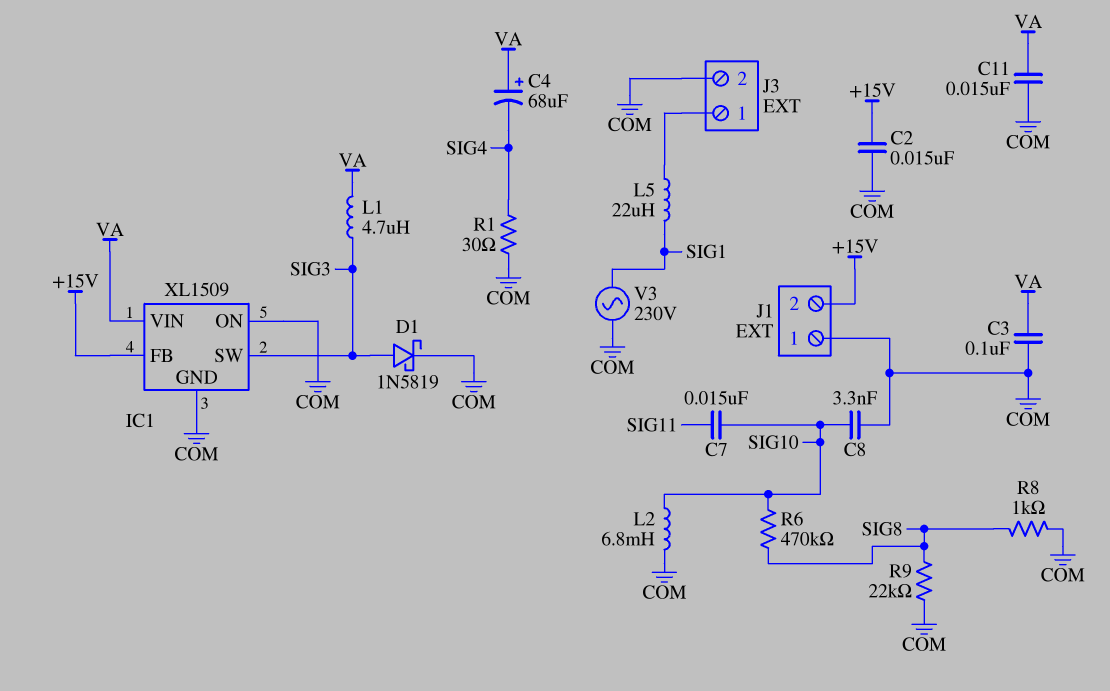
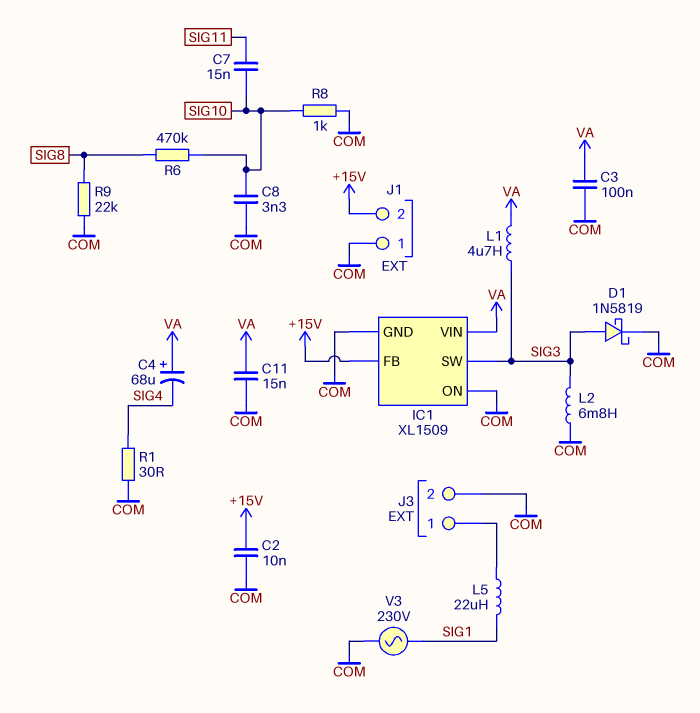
C2: 15nF (+15V, COM) -> 10nF (+15V, COM)
L2: 6.8mH (COM, SIG10) -> 6.8mH (COM, SIG3)
R8: 1k (COM, SIG8) -> 1k (COM, SIG10)

